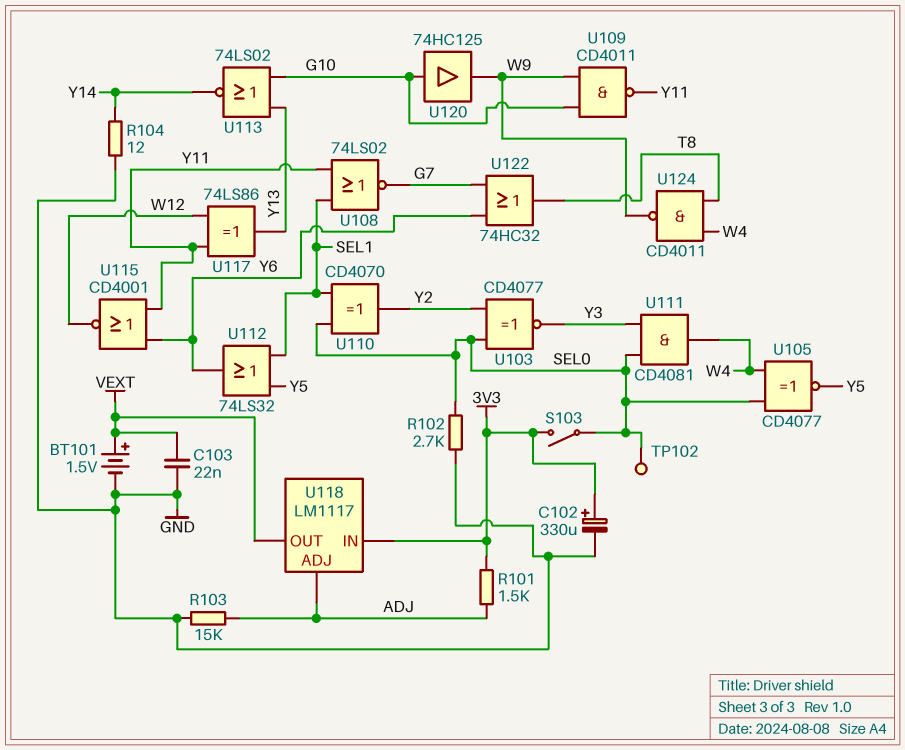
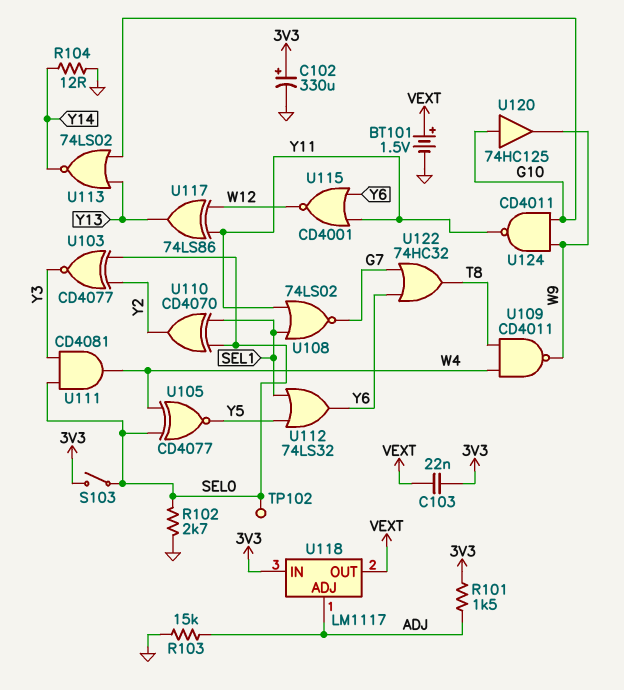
C103: 22nF (GND, VEXT) -> 22nF (3V3, VEXT)
U109: NAND CD4011 (in G10, in W9, out Y11) -> NAND CD4011 (in T8, in W4, out W9)
U124: NAND CD4011 (in T8, in W4, out W9) -> NAND CD4011 (in G10, in W9, out Y11)

